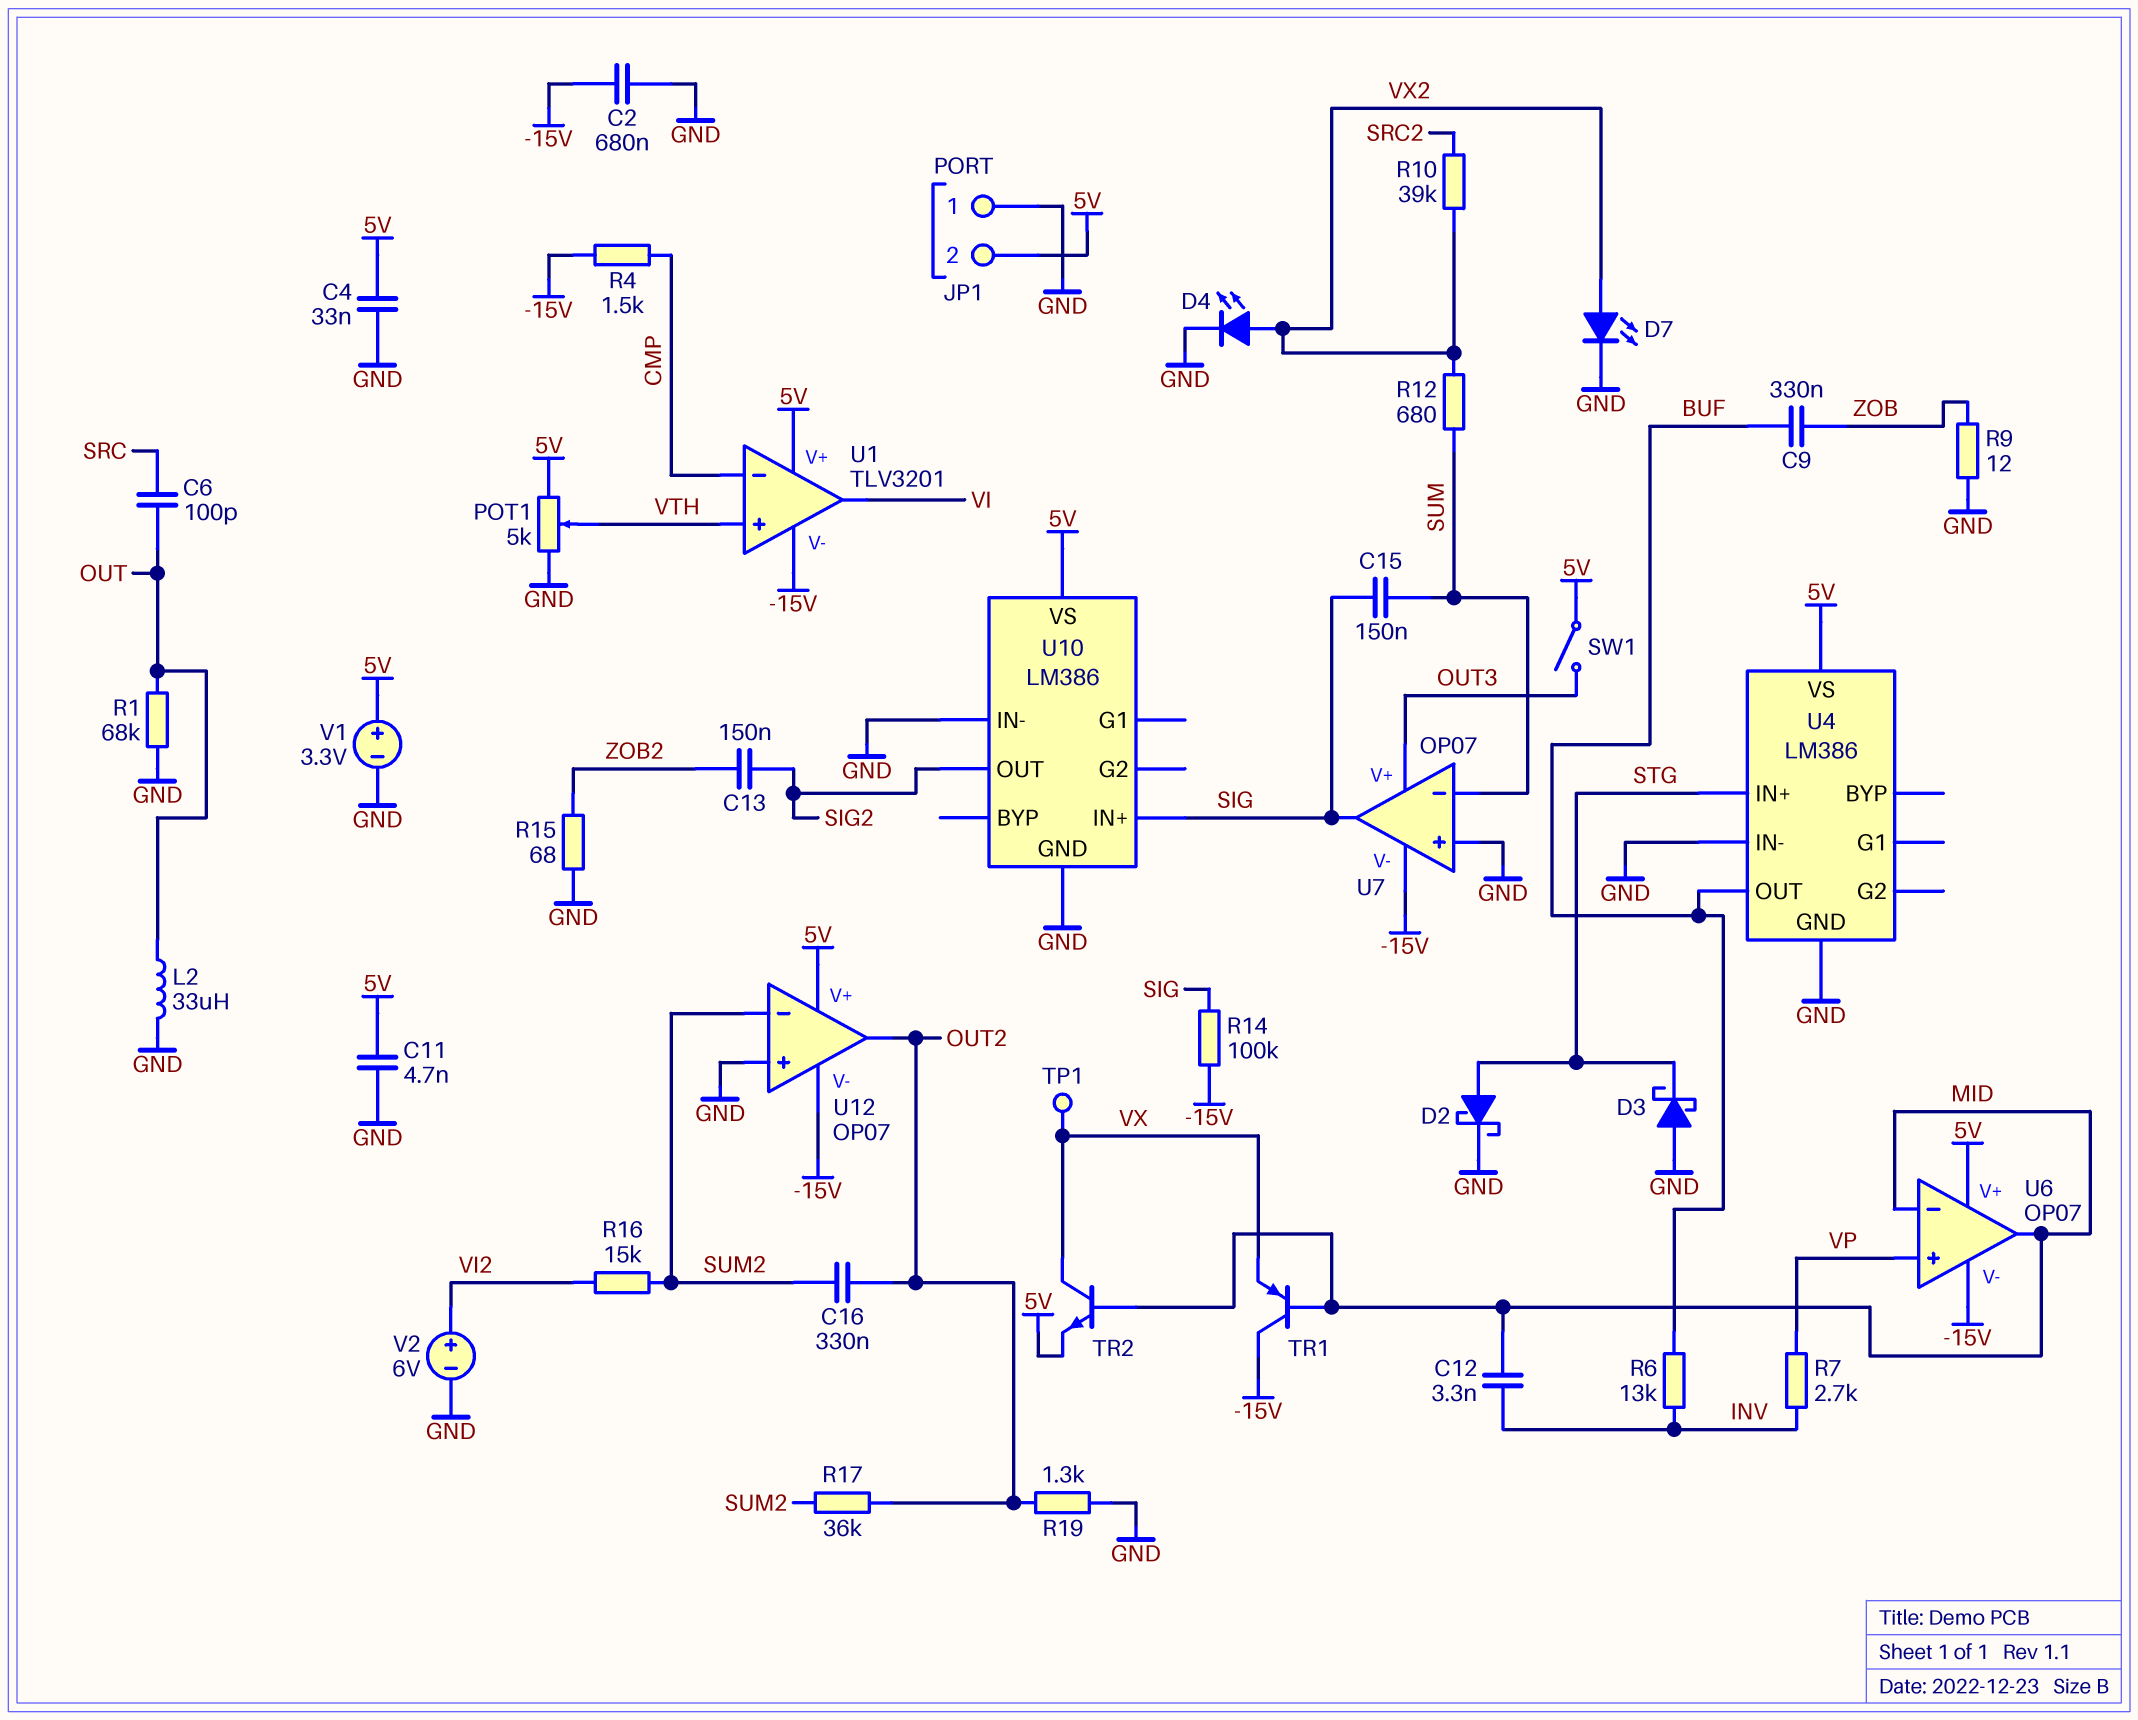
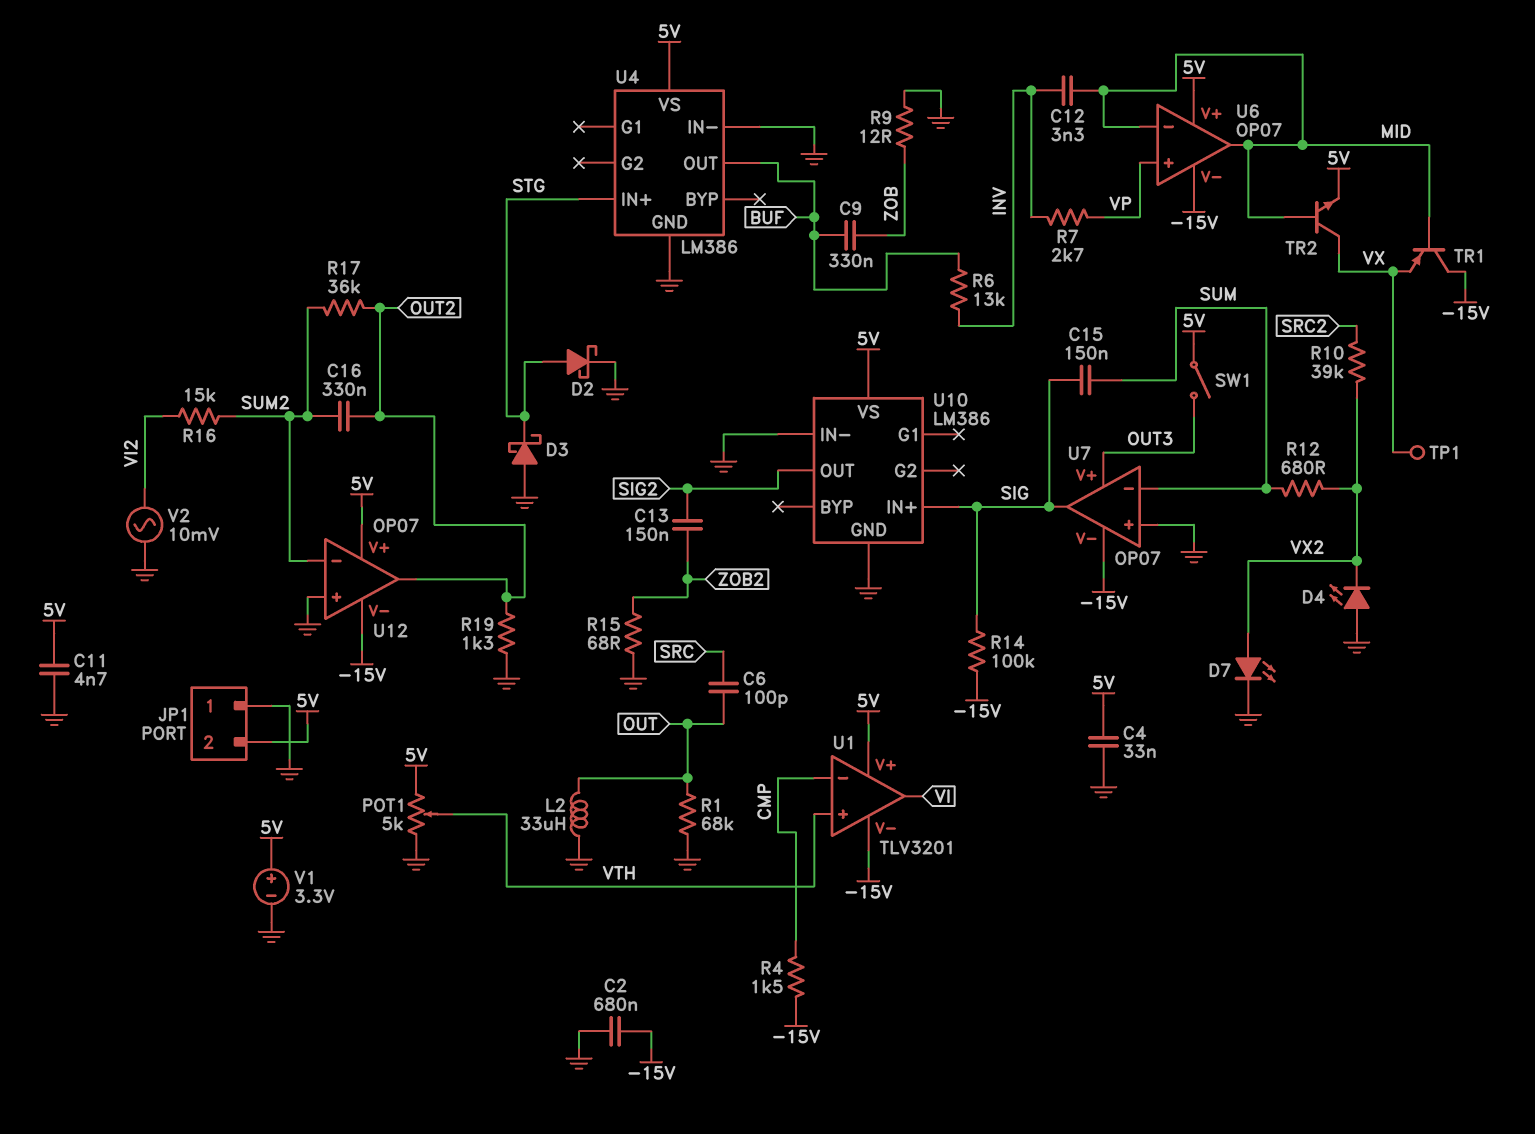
D4: LED (A VX2, K GND) -> LED (A GND, K VX2)
V2: 6V (plus VI2, minus GND) -> AC 10mV (GND, VI2)

